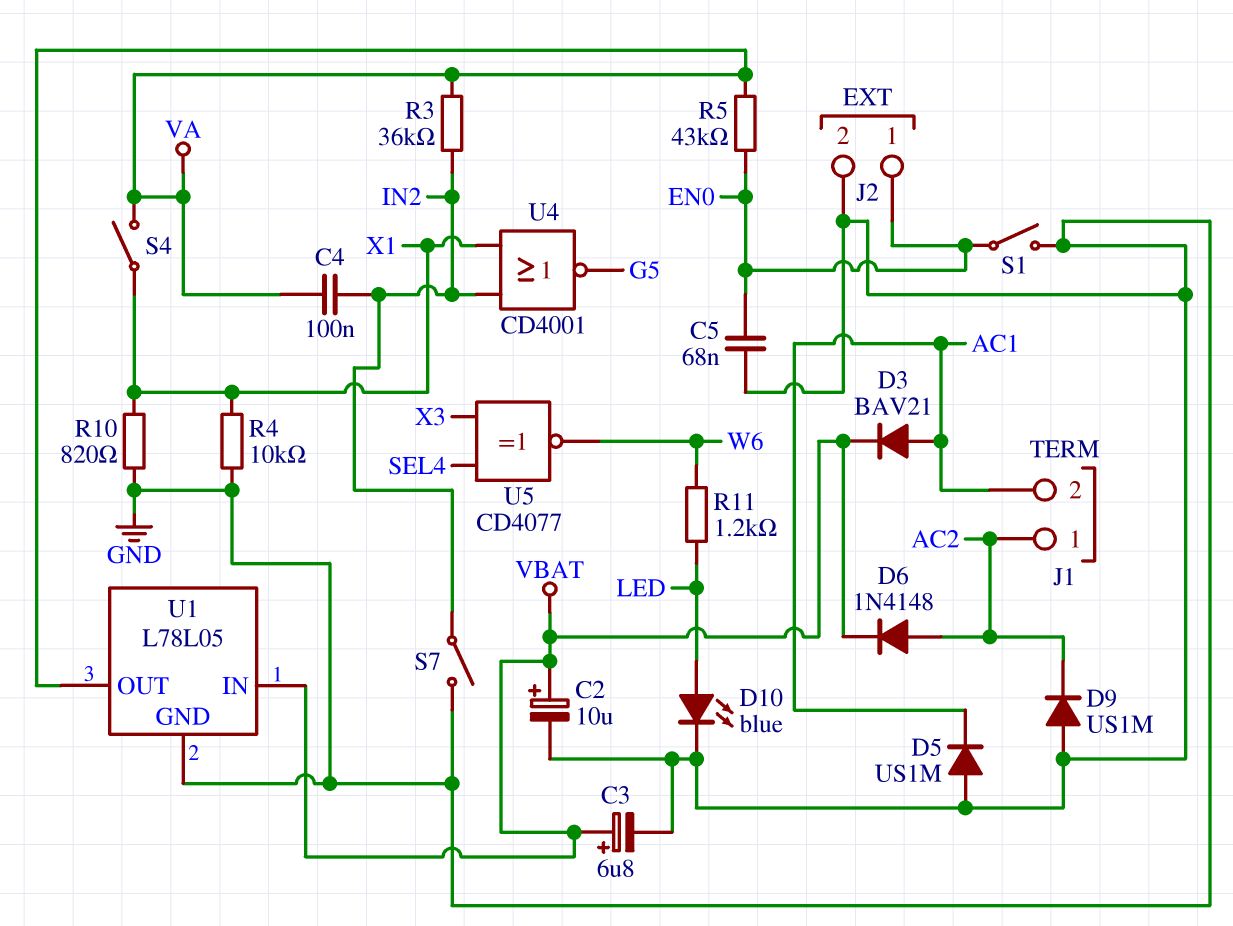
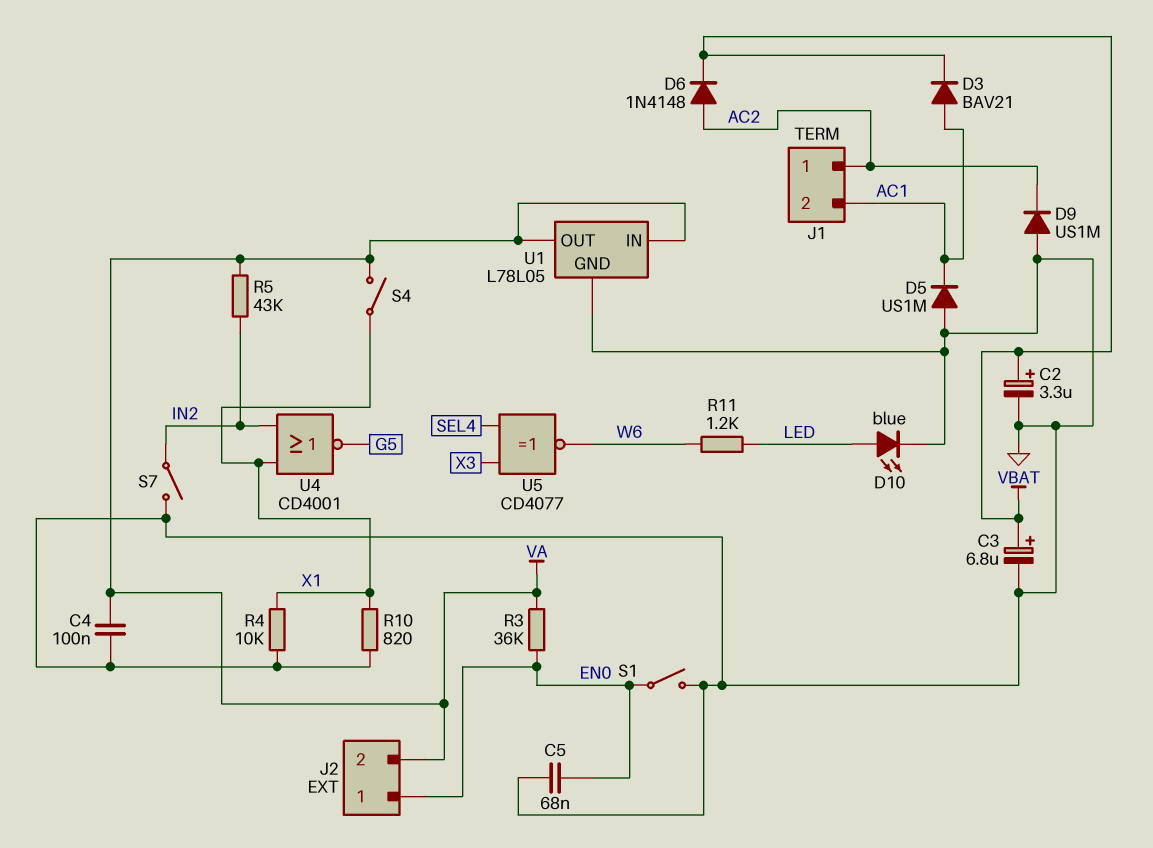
C2: 10uF (plus VBAT, minus GND) -> 3.3uF (plus VBAT, minus GND)
C4: 100nF (IN2, VA) -> 100nF (GND, VA)
J2 pin 2: GND -> VA
R3: 36k (IN2, VA) -> 36k (EN0, VA)
R5: 43k (EN0, VA) -> 43k (IN2, VA)
U1 pin IN: VBAT -> VA

